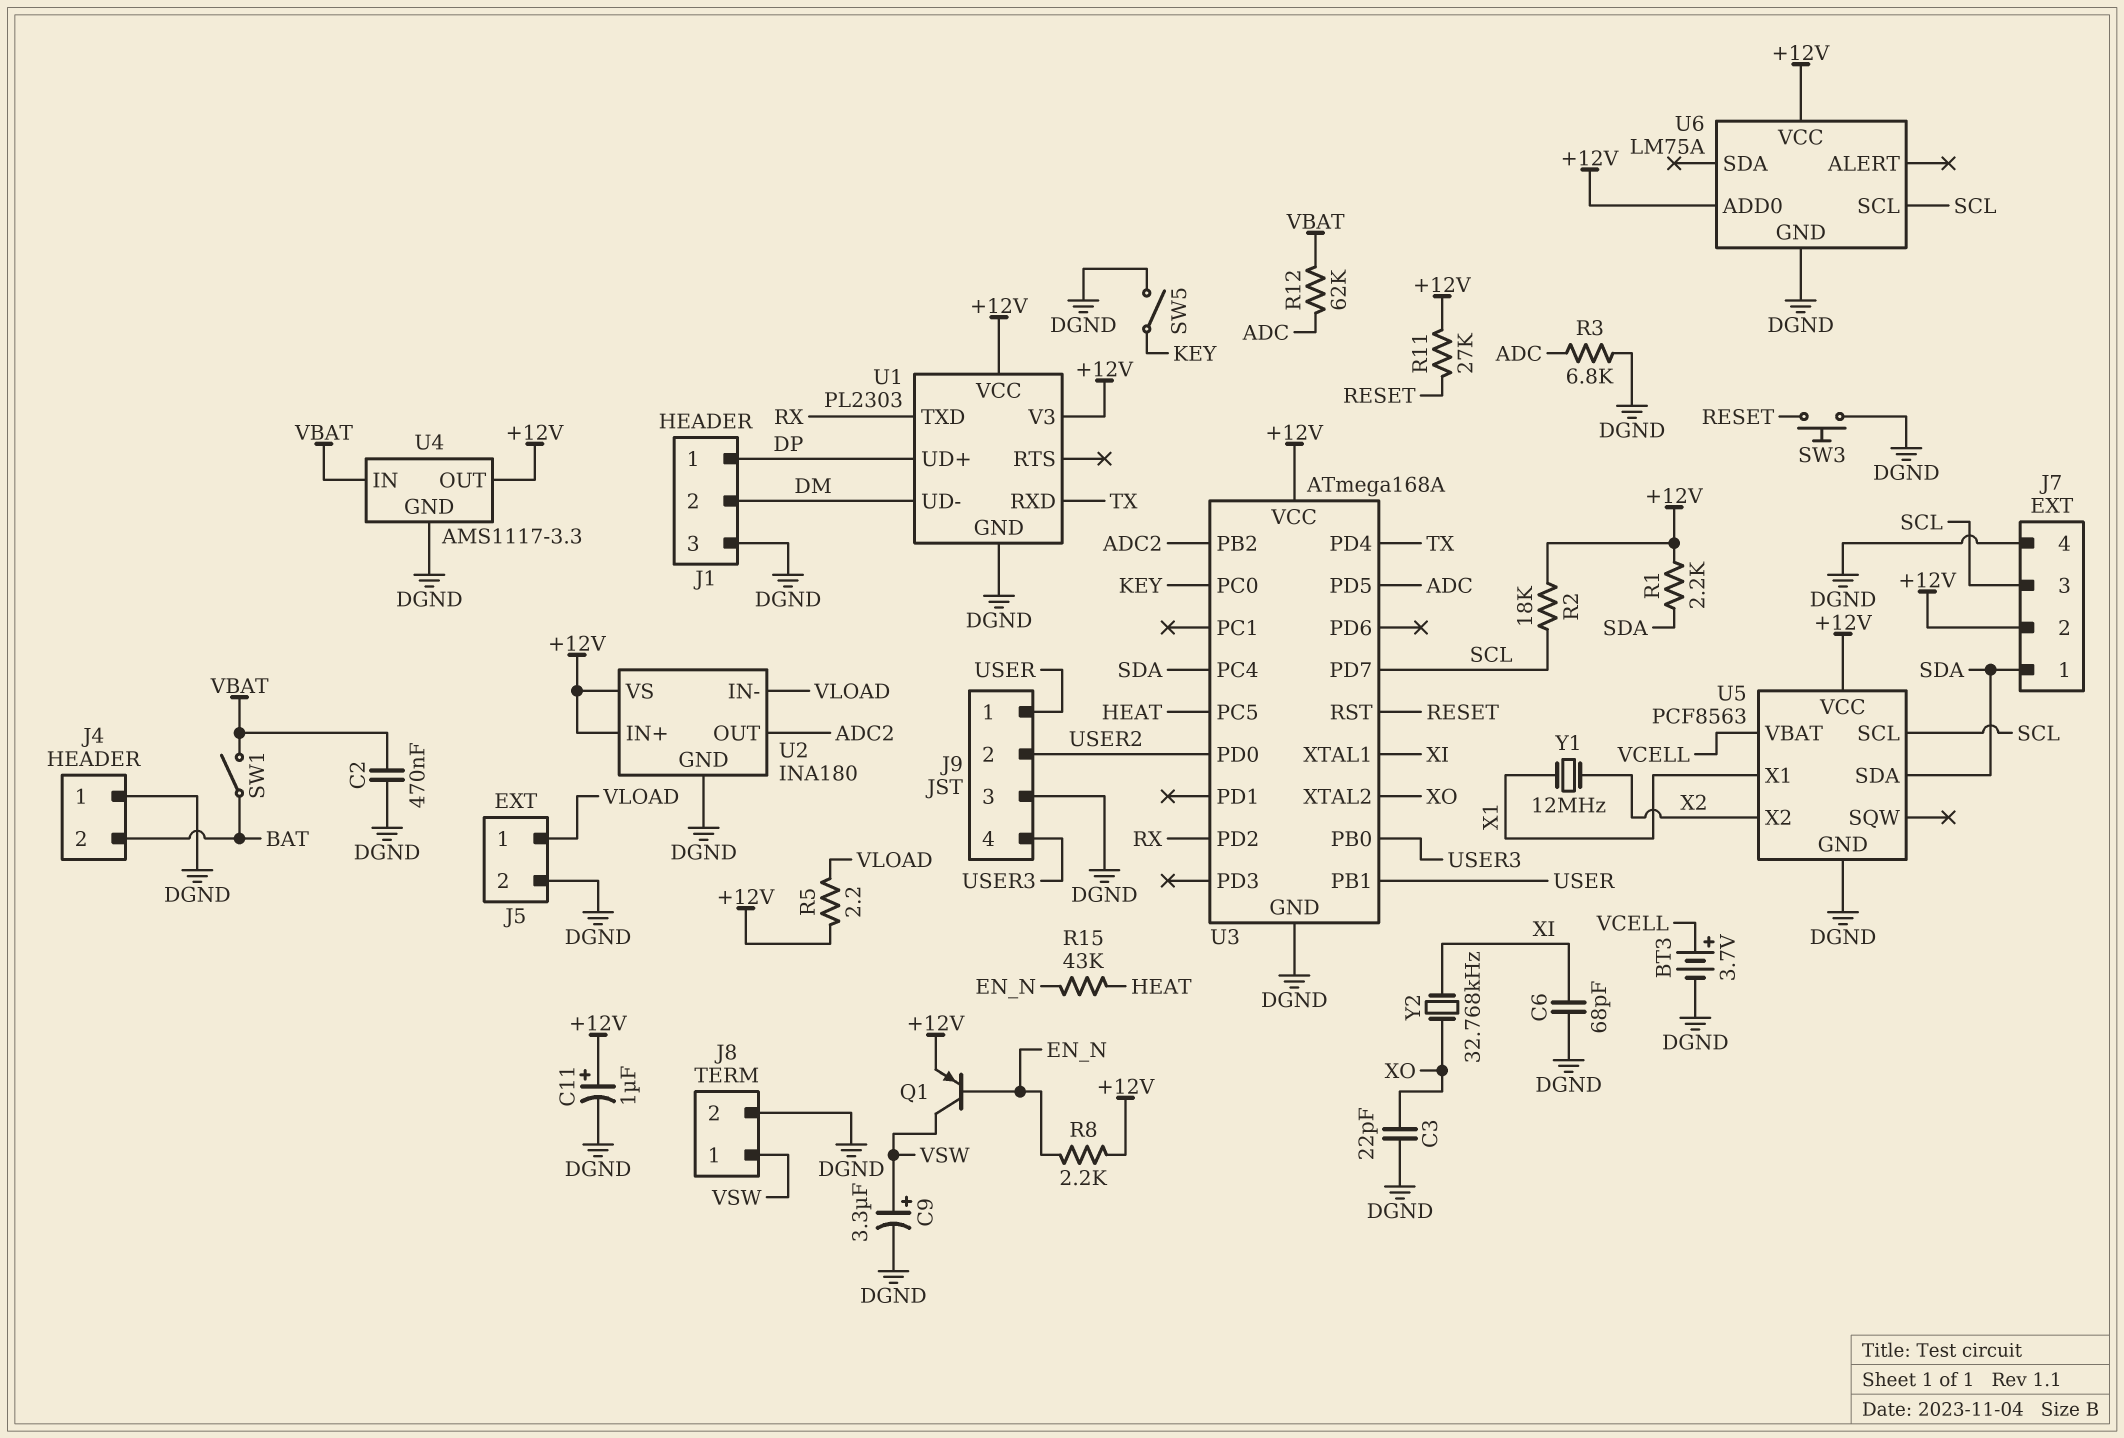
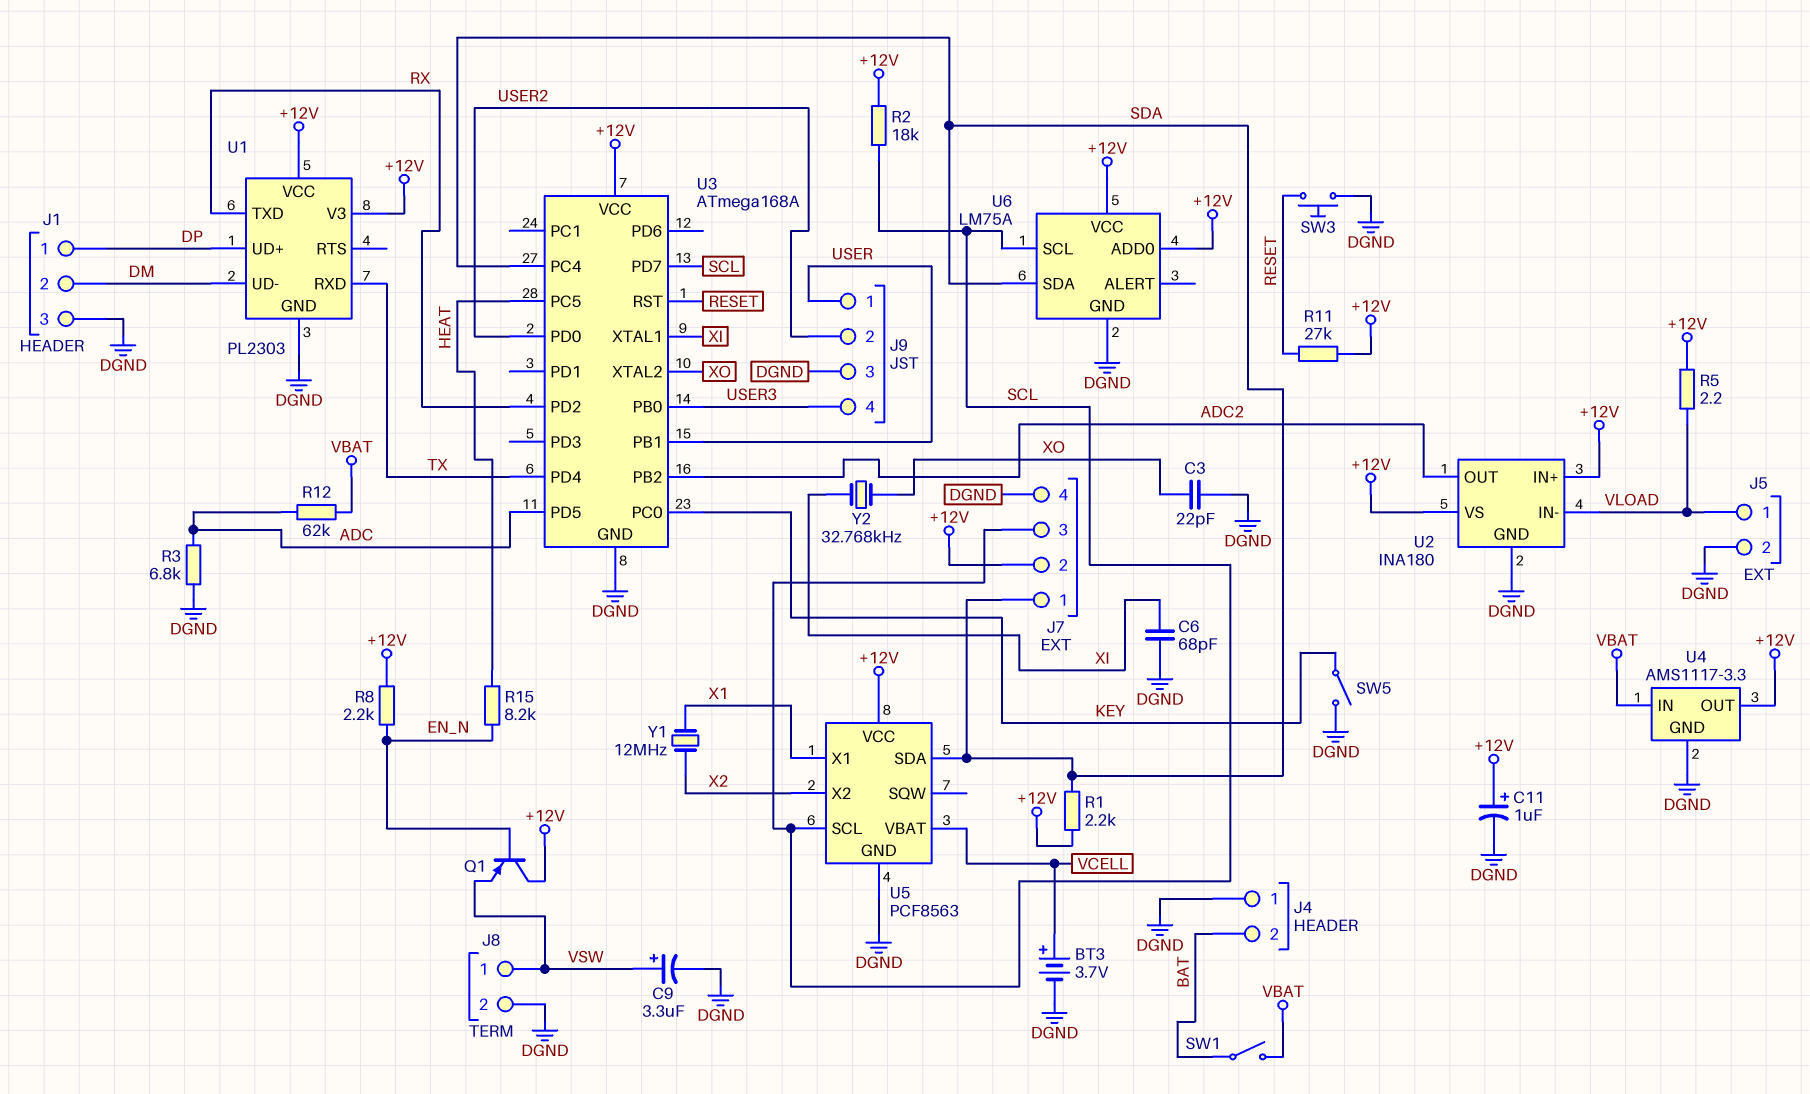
C2: 470nF (DGND, VBAT) -> none
Q1: PNP (B EN_N, C VSW, E +12V) -> PNP (B EN_N, C +12V, E VSW)
R15: 43k (EN_N, HEAT) -> 8.2k (EN_N, HEAT)
U6 pin SDA: none -> SDA

